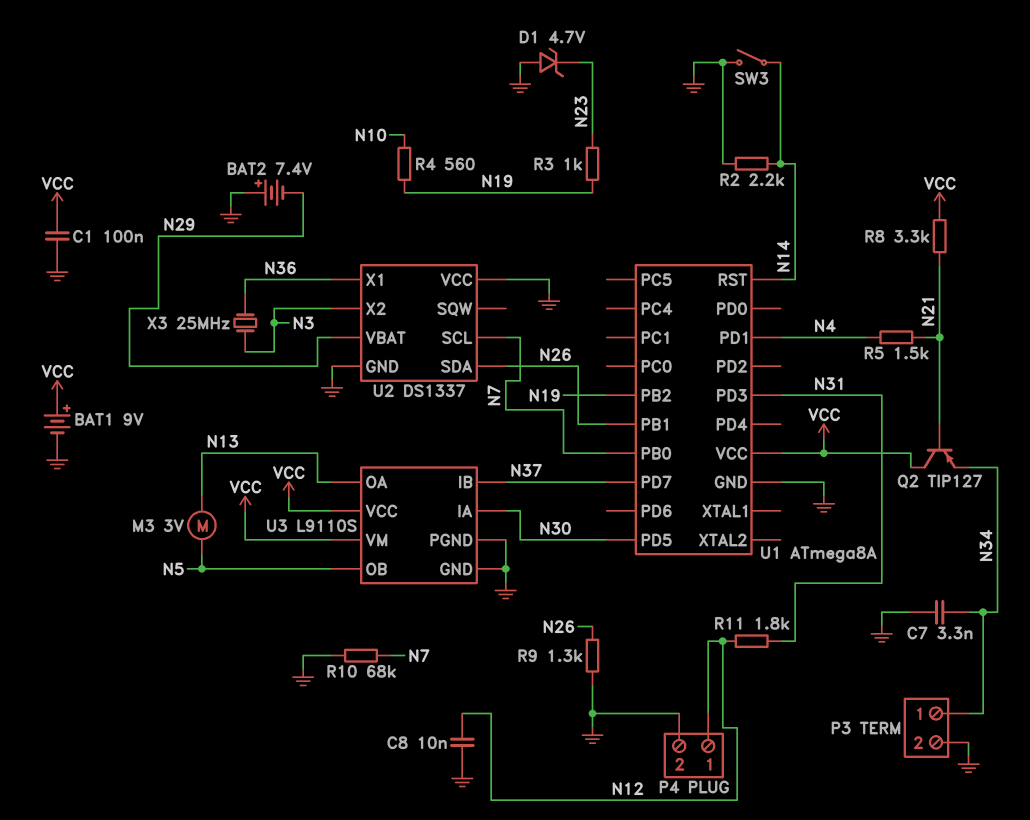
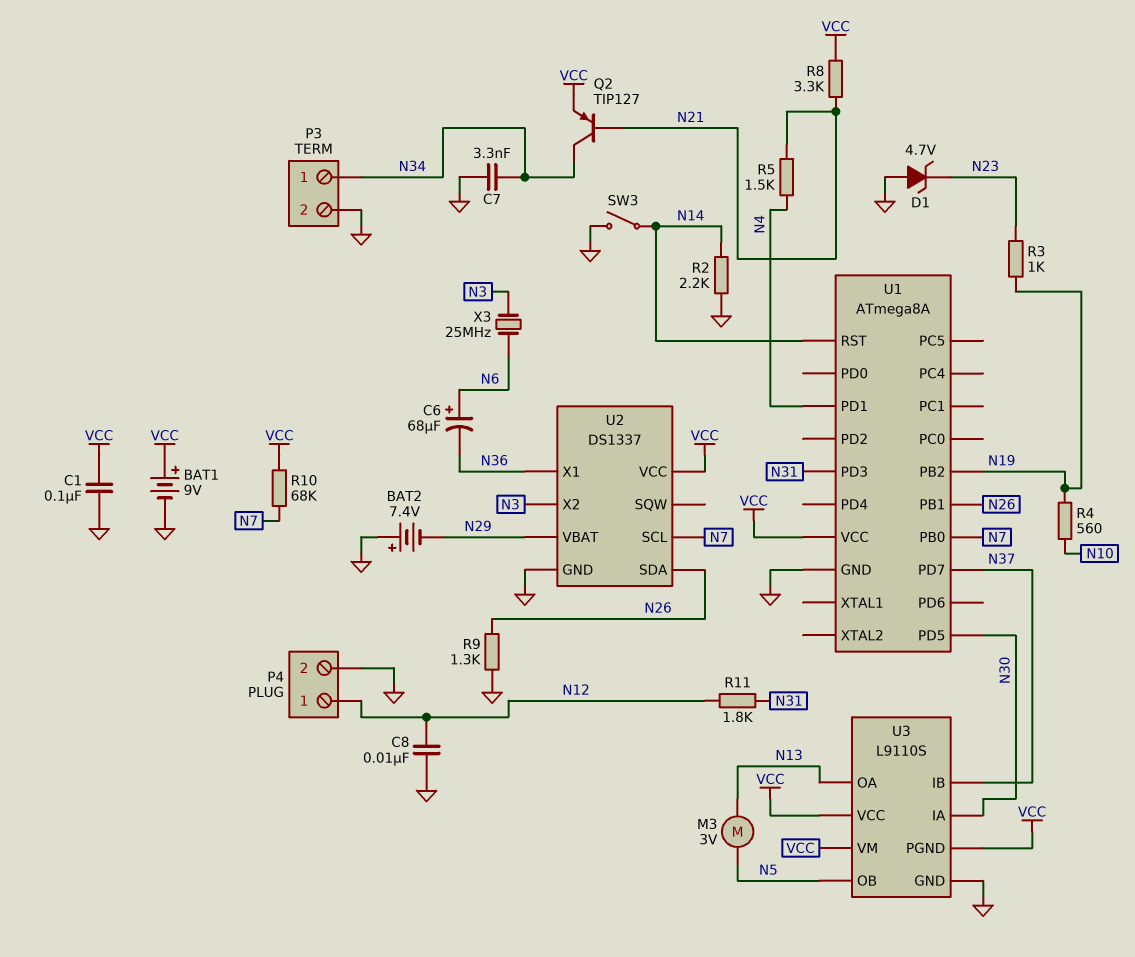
C6: none -> 68uF (plus N6, minus N36)
Q2: PNP TIP127 (B N21, C VCC, E N34) -> PNP TIP127 (B N21, C N34, E VCC)
R10: 68k (GND, N7) -> 68k (N7, VCC)
U2 pin VCC: GND -> VCC
U3 pin PGND: GND -> VCC
X3: 25MHz (N3, N36) -> 25MHz (N3, N6)

